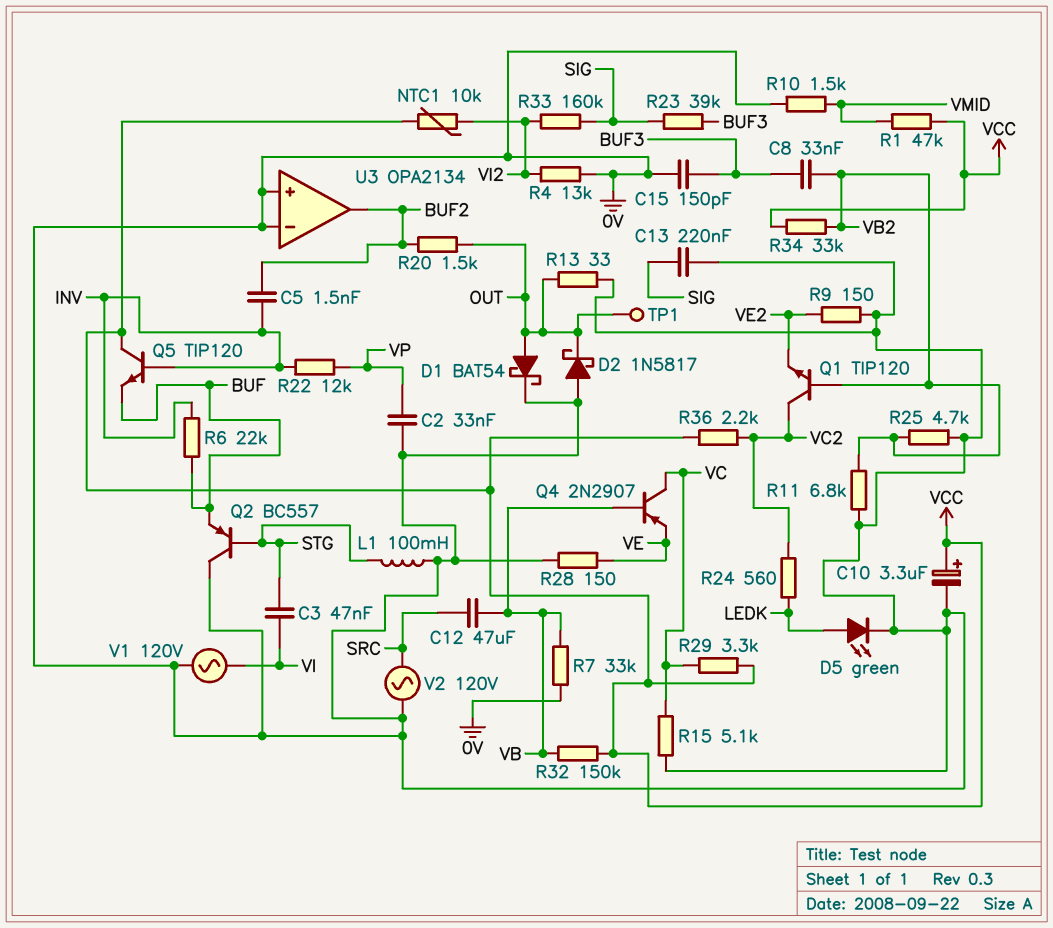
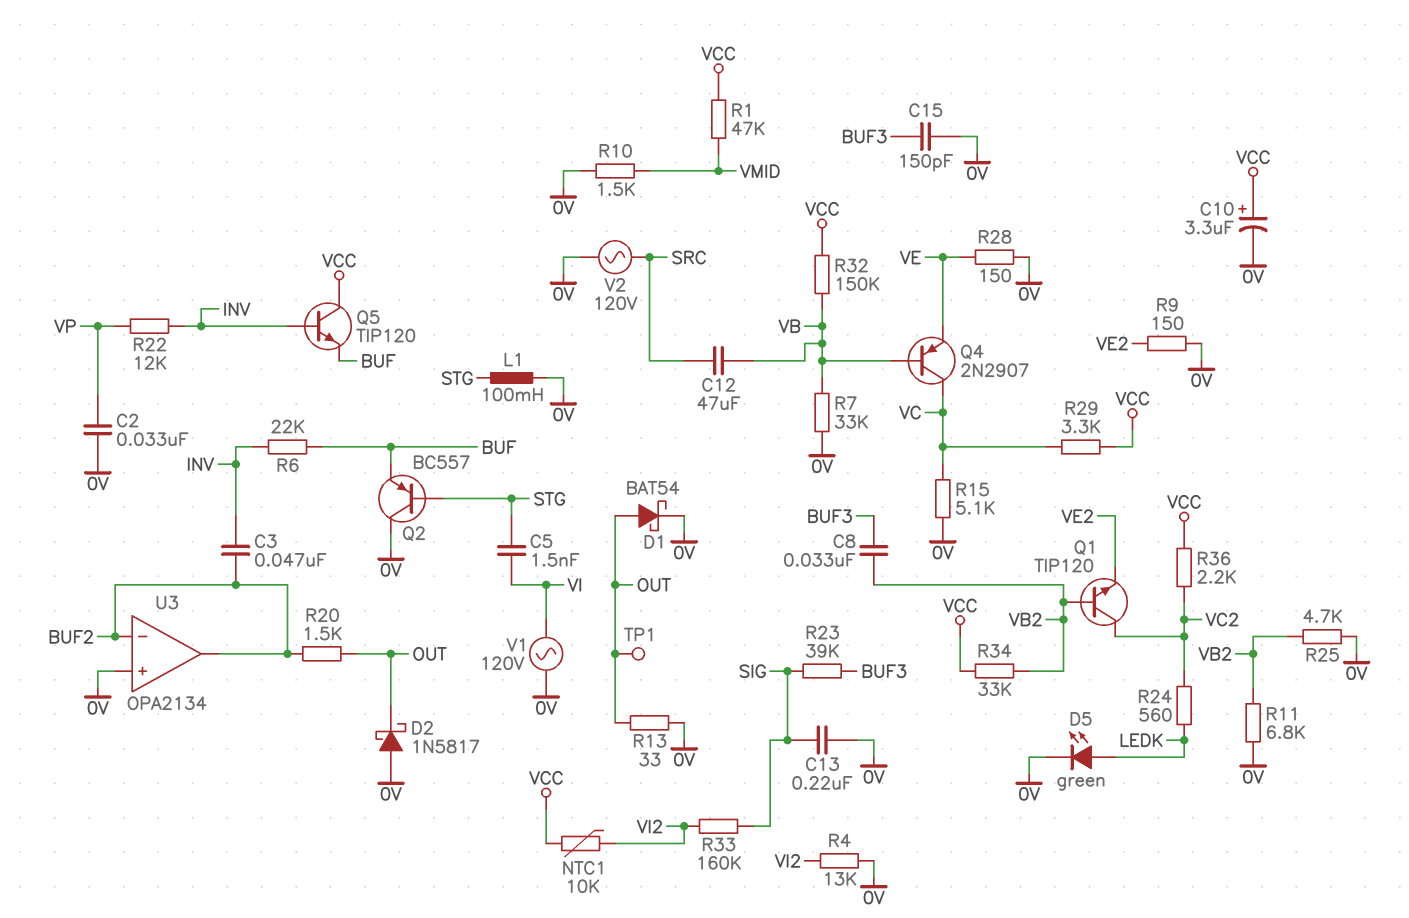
C3: 47nF (STG, VI) -> 47nF (BUF2, INV)
C5: 1.5nF (BUF2, INV) -> 1.5nF (STG, VI)
U3 pin in-: 0V -> BUF2

